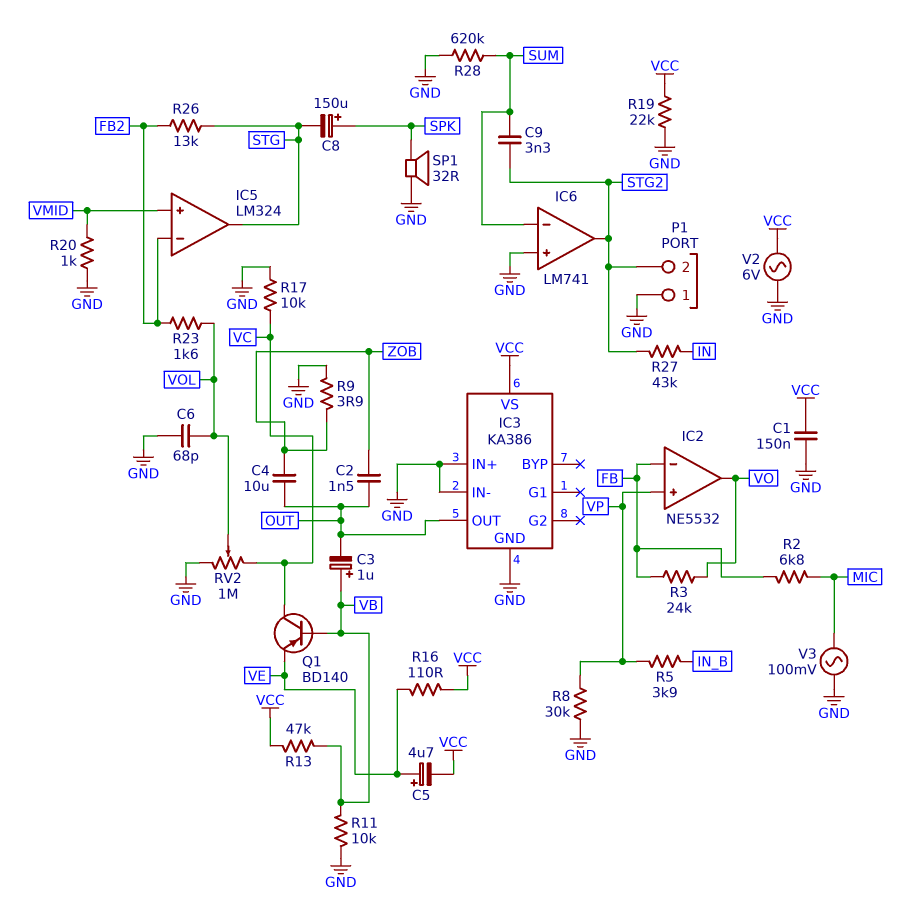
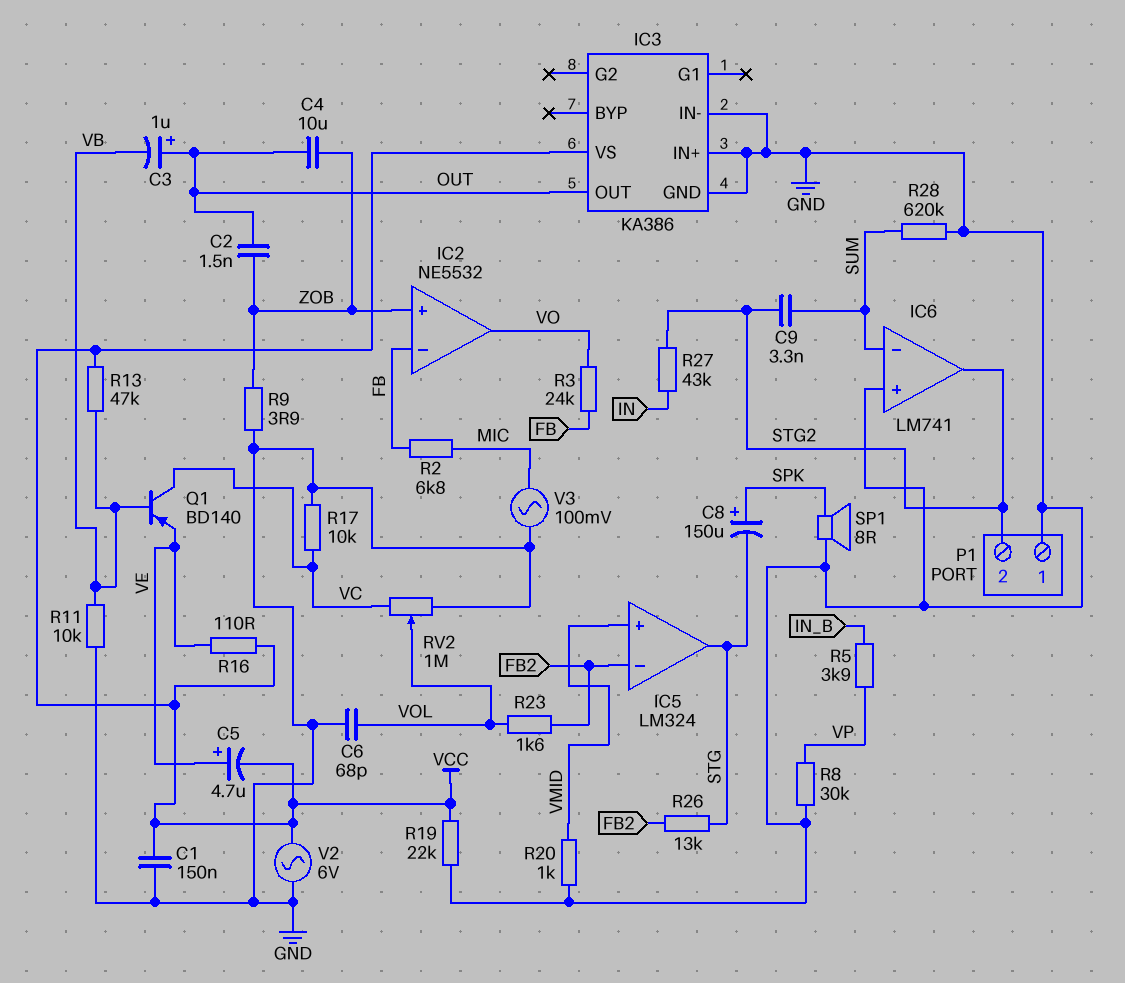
C3: 1uF (plus VB, minus OUT) -> 1uF (plus OUT, minus VB)
IC2 pin in+: VP -> ZOB
SP1: speaker 32R (GND, SPK) -> speaker 8R (GND, SPK)

